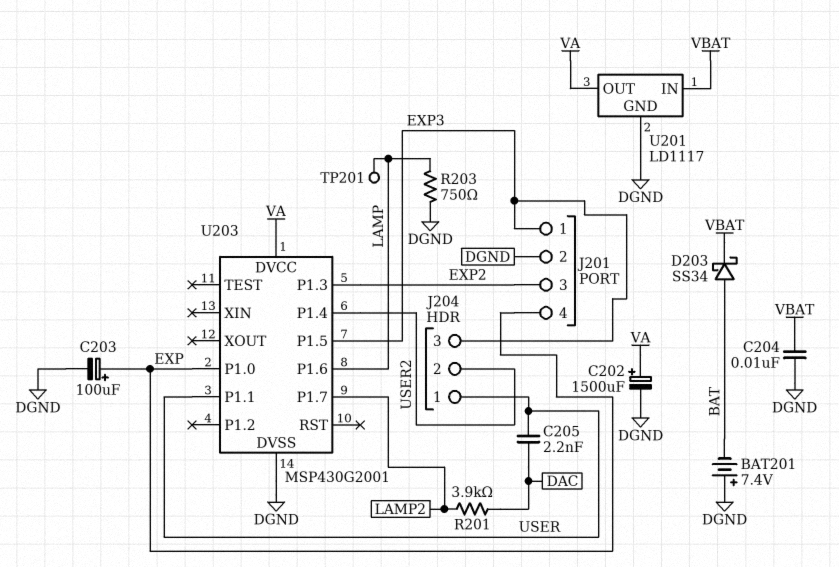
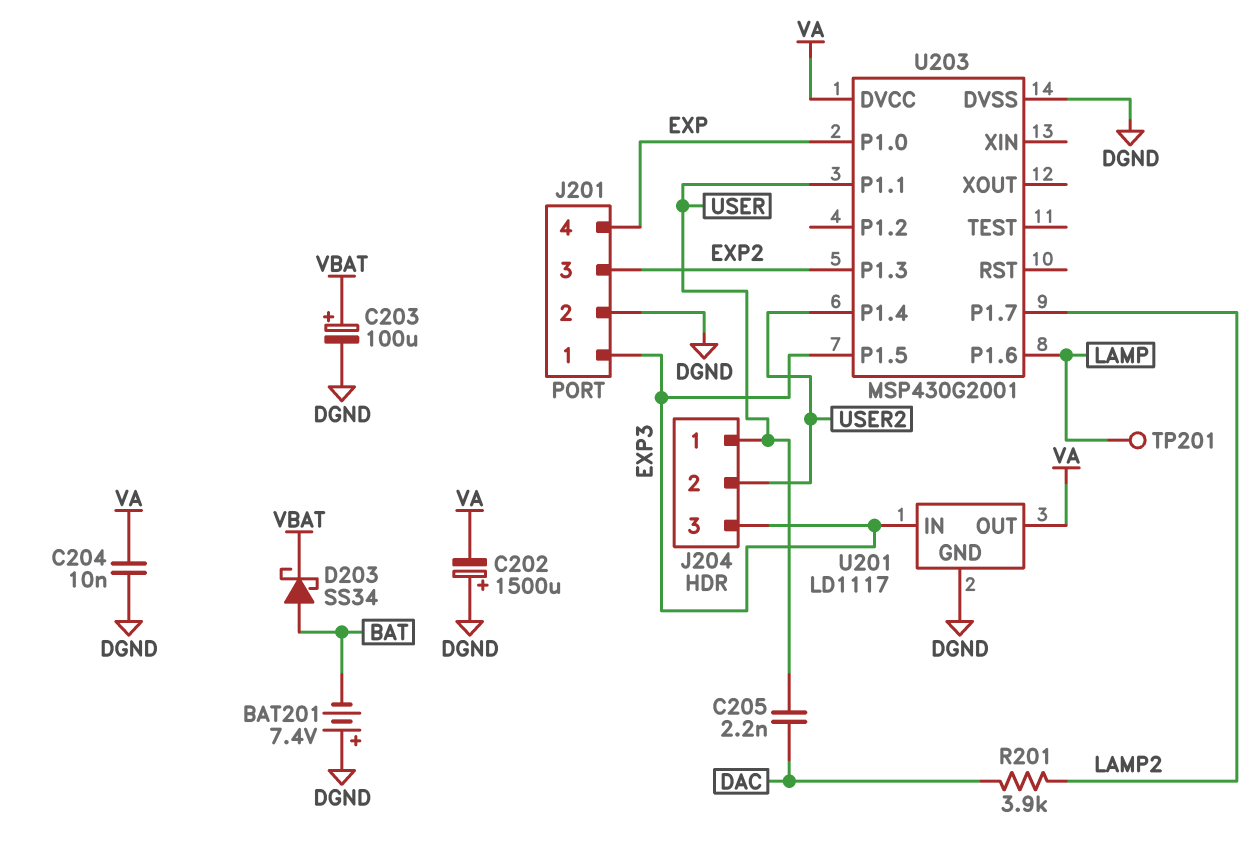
C202: 1500uF (plus VA, minus DGND) -> 1500uF (plus DGND, minus VA)
C203: 100uF (plus EXP, minus DGND) -> 100uF (plus VBAT, minus DGND)
C204: 10nF (DGND, VBAT) -> 10nF (DGND, VA)
R203: 750 (DGND, LAMP) -> none
U201 pin IN: VBAT -> EXP3

